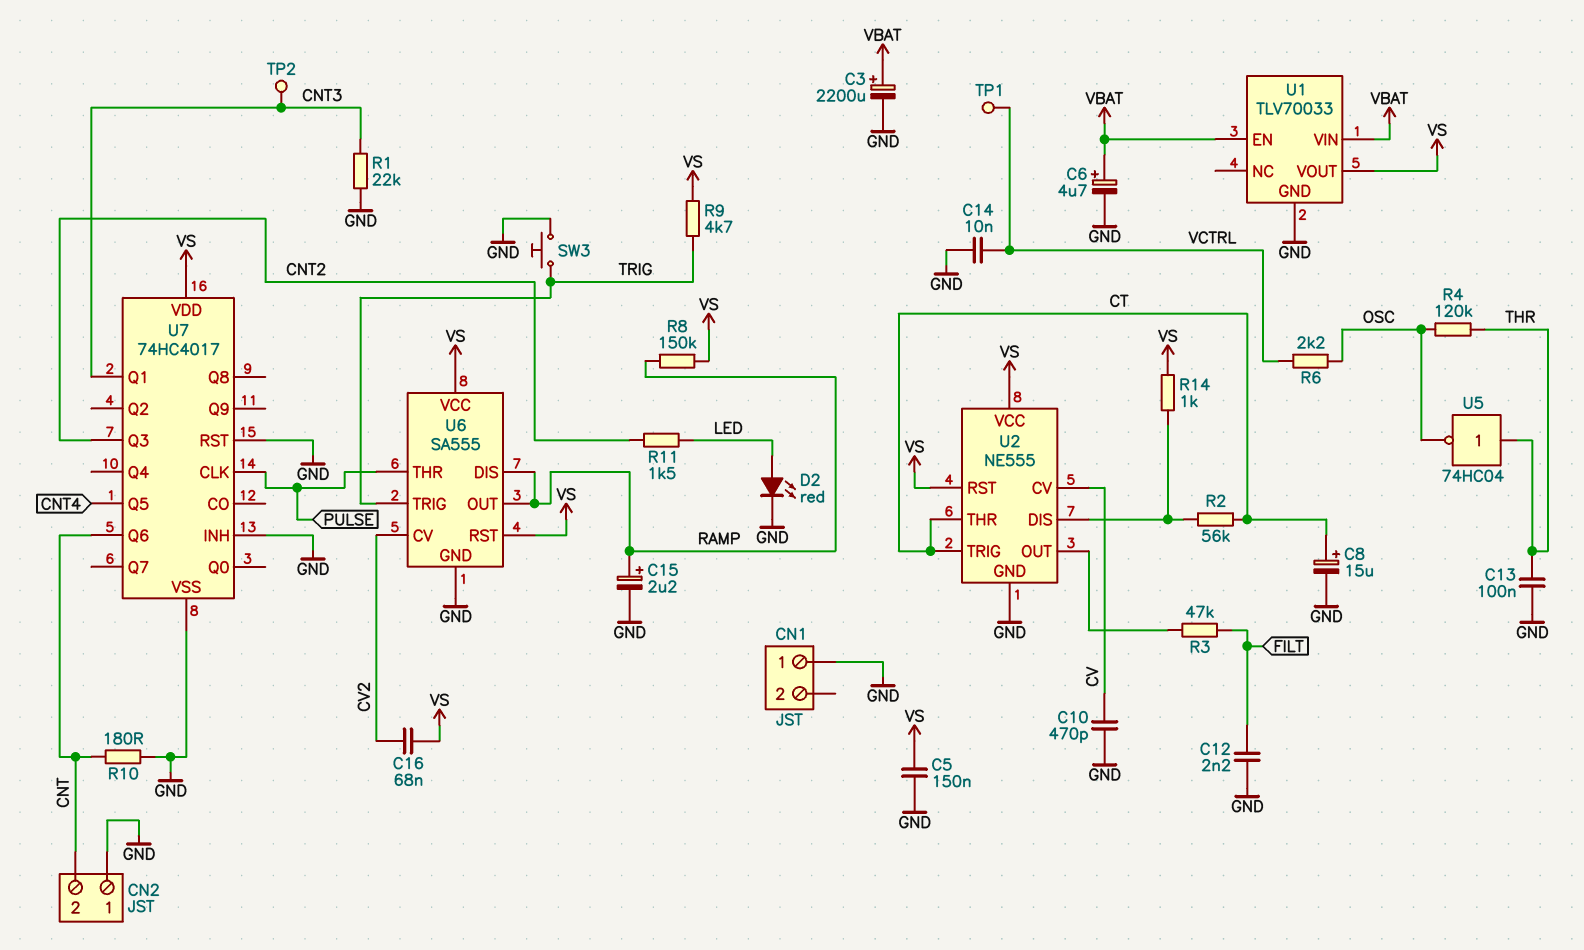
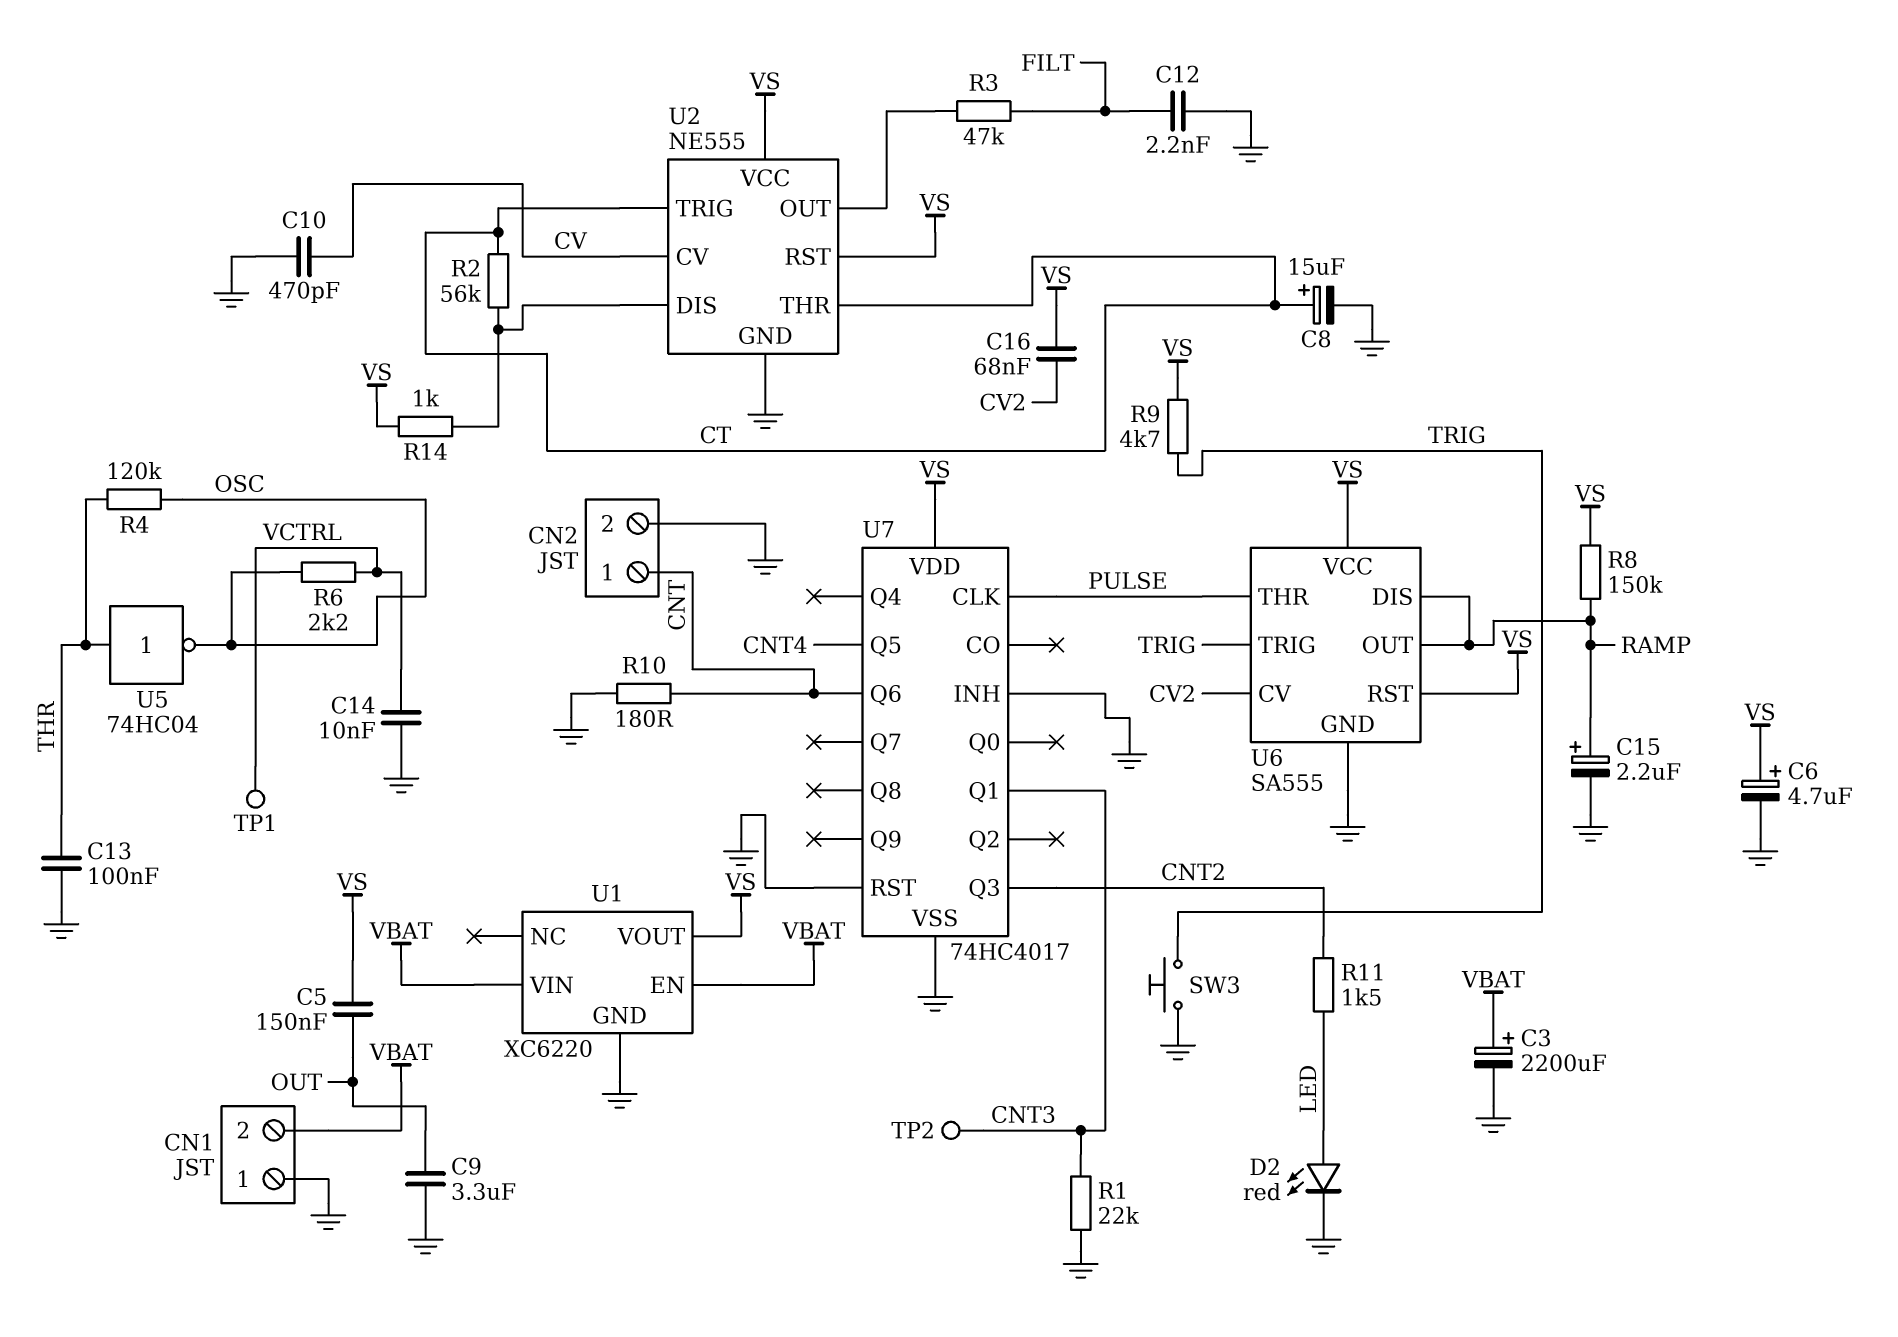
C5: 150nF (GND, VS) -> 150nF (OUT, VS)
C6: 4.7uF (plus VBAT, minus GND) -> 4.7uF (plus VS, minus GND)
C9: none -> 3.3uF (GND, OUT)
CN1 pin 2: none -> VBAT
CN2 pin 1: GND -> CNT
CN2 pin 2: CNT -> GND
U1: TLV70033 -> XC6220

